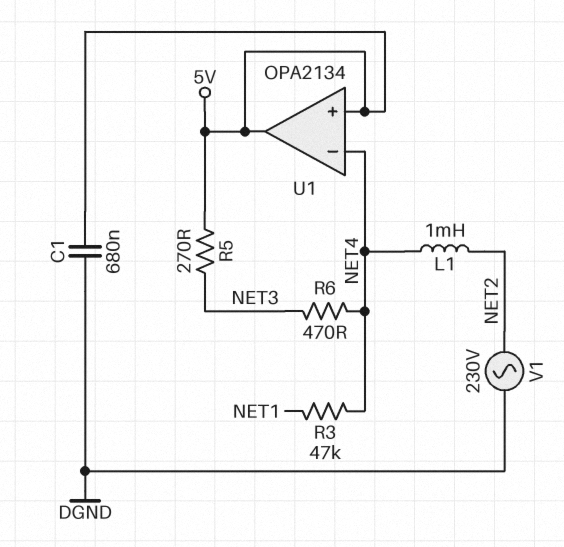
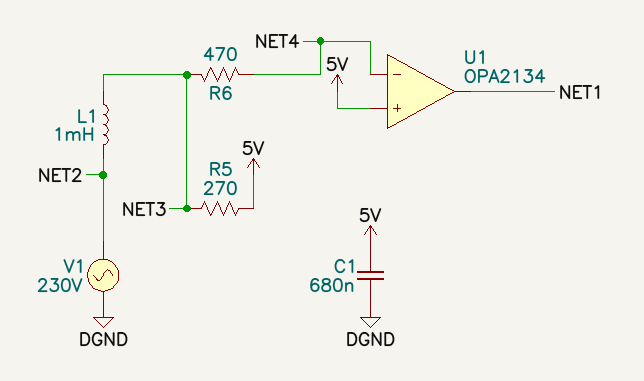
L1: 1mH (NET2, NET4) -> 1mH (NET2, NET3)
R3: 47k (NET1, NET4) -> none
U1 pin out: 5V -> NET1

